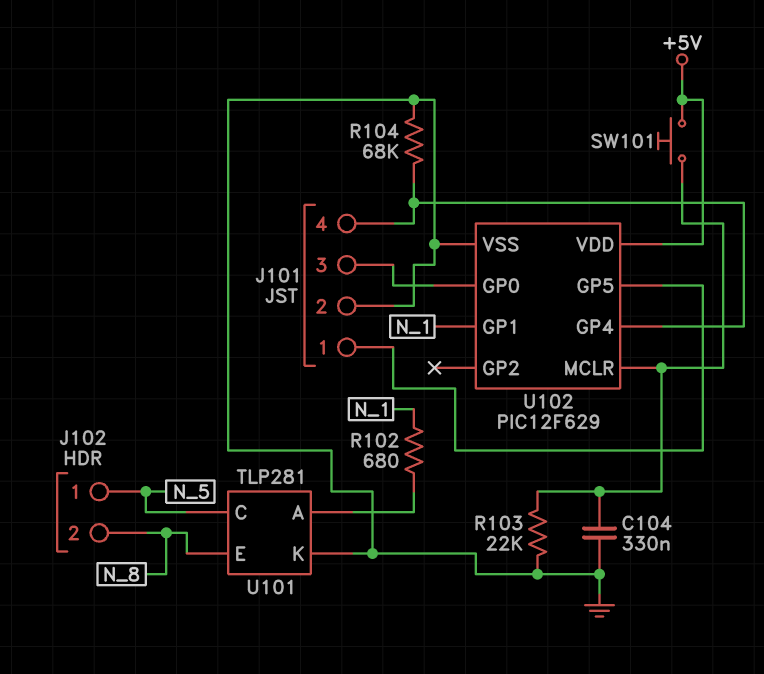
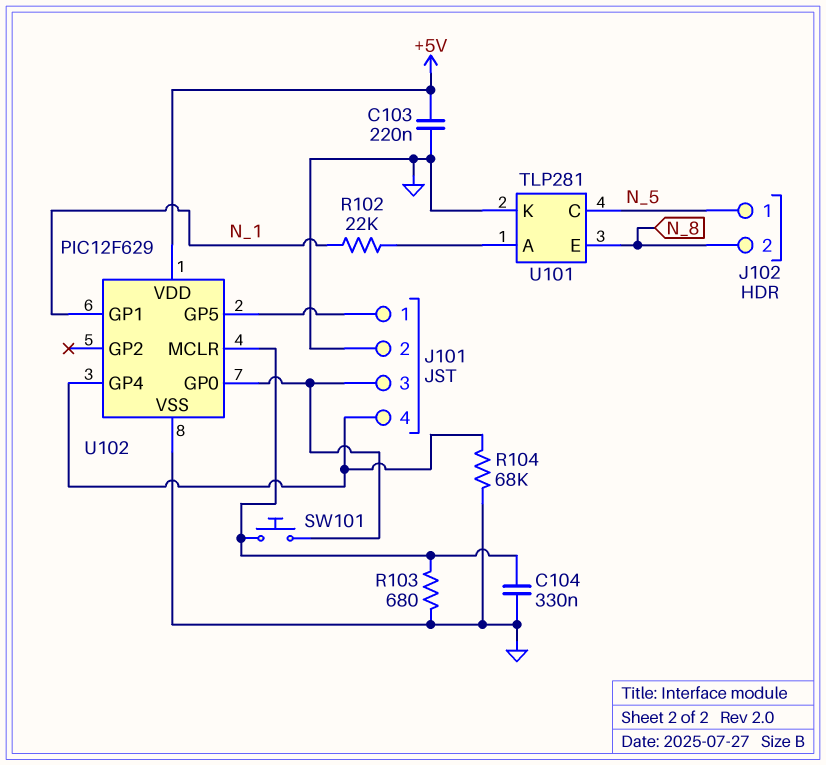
C103: none -> 220nF (+5V, GND)
R102: 680 (N_1, U101/A) -> 22k (N_1, U101/A)
R103: 22k (GND, U102/MCLR) -> 680 (GND, U102/MCLR)
SW101: button (+5V, U102/MCLR) -> button (J101/3, U102/MCLR)

